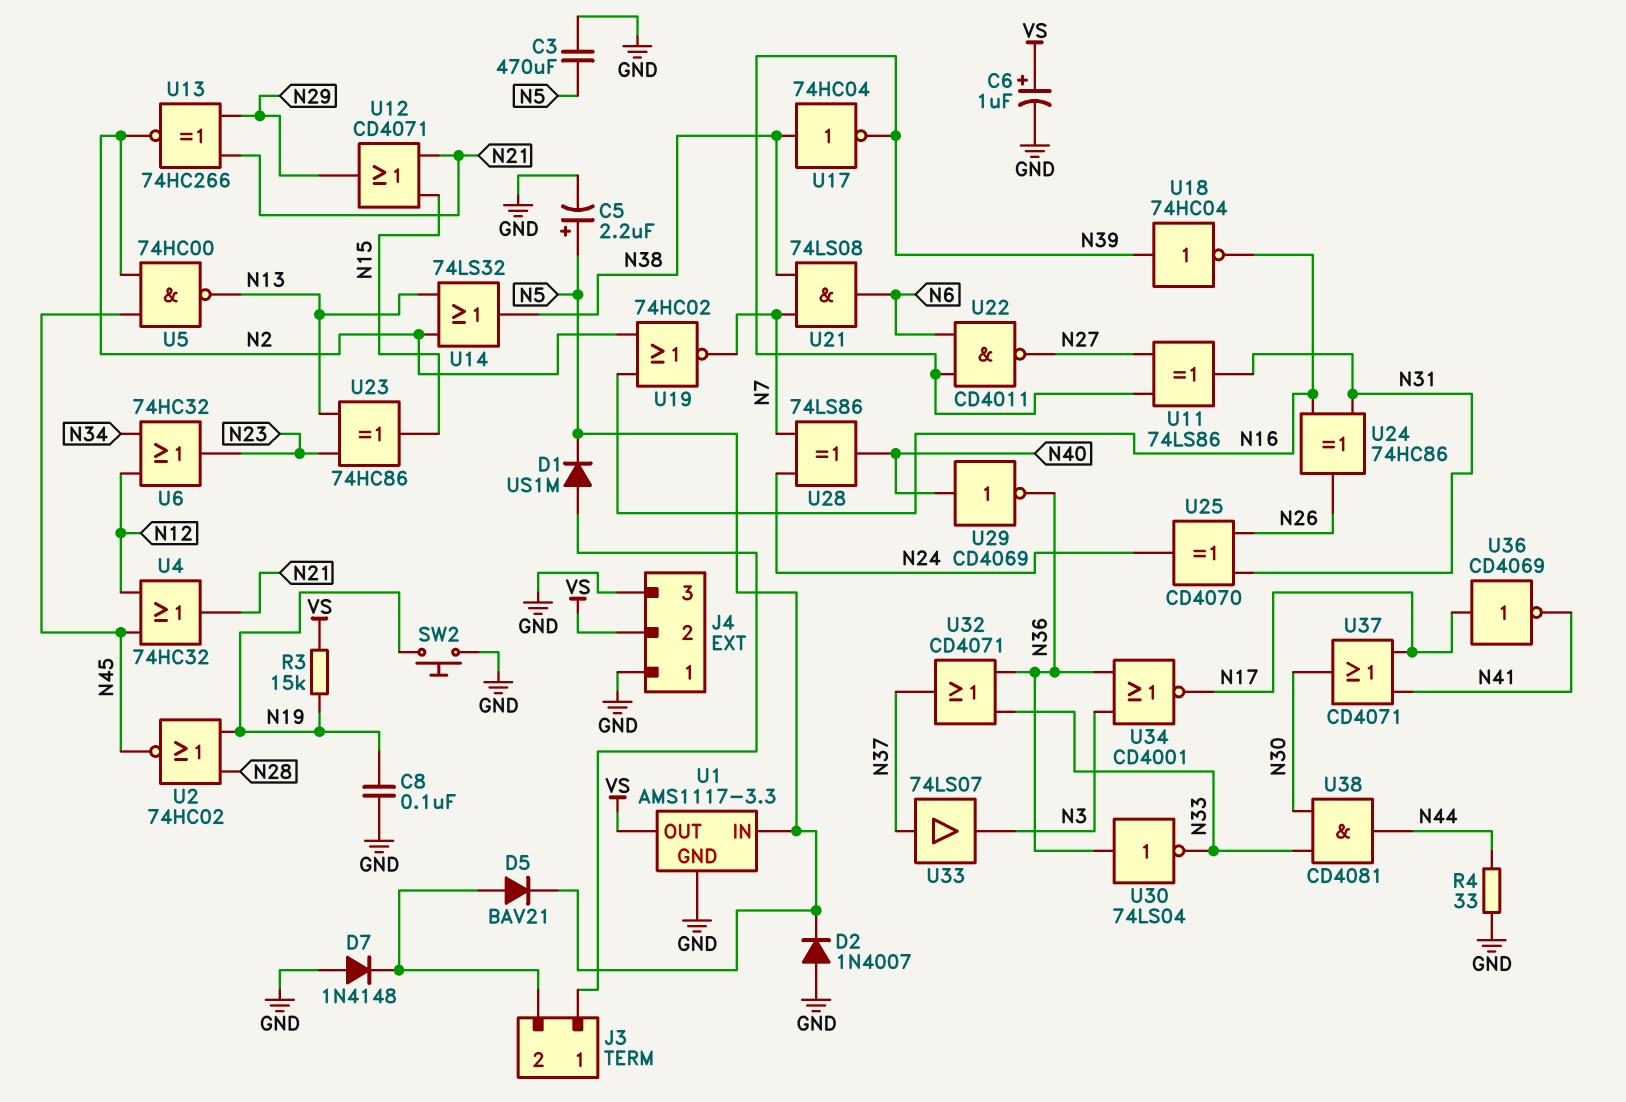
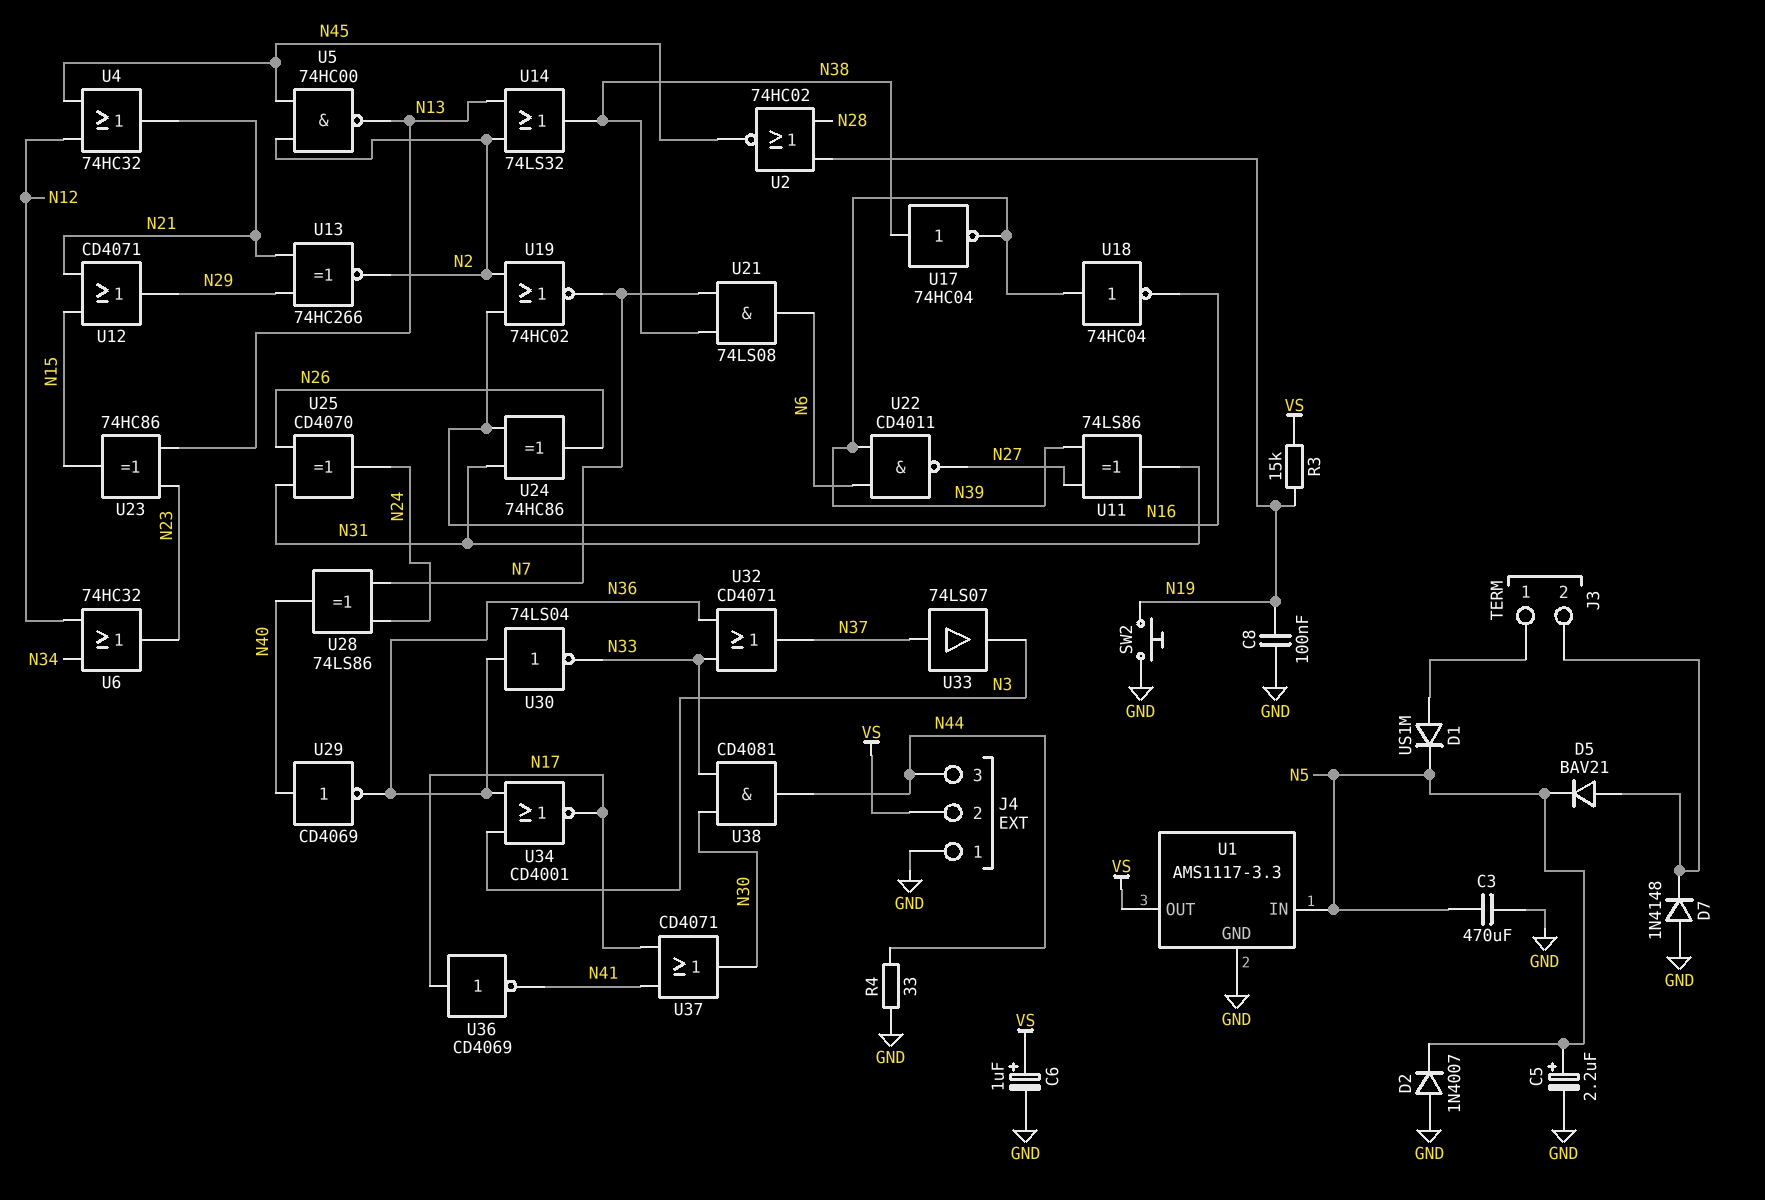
J4 pin 3: GND -> N44

